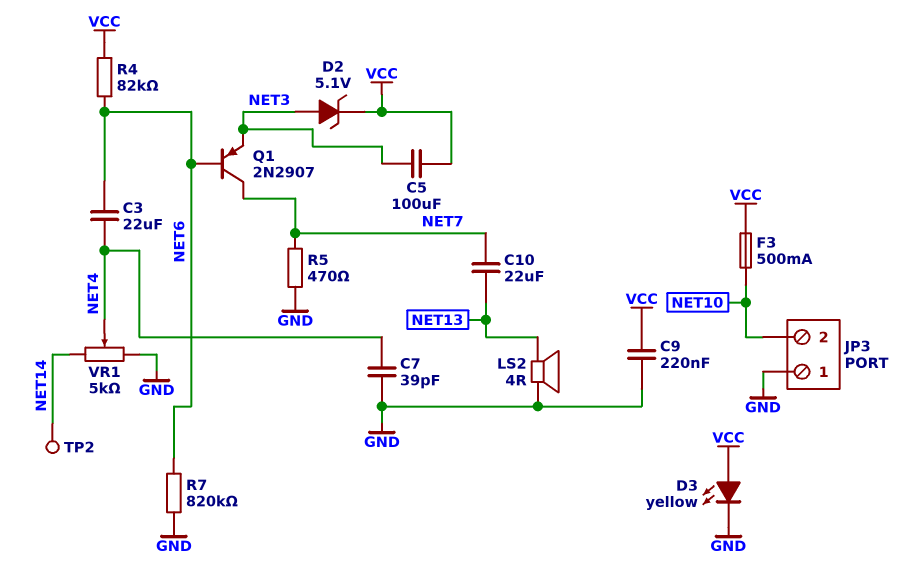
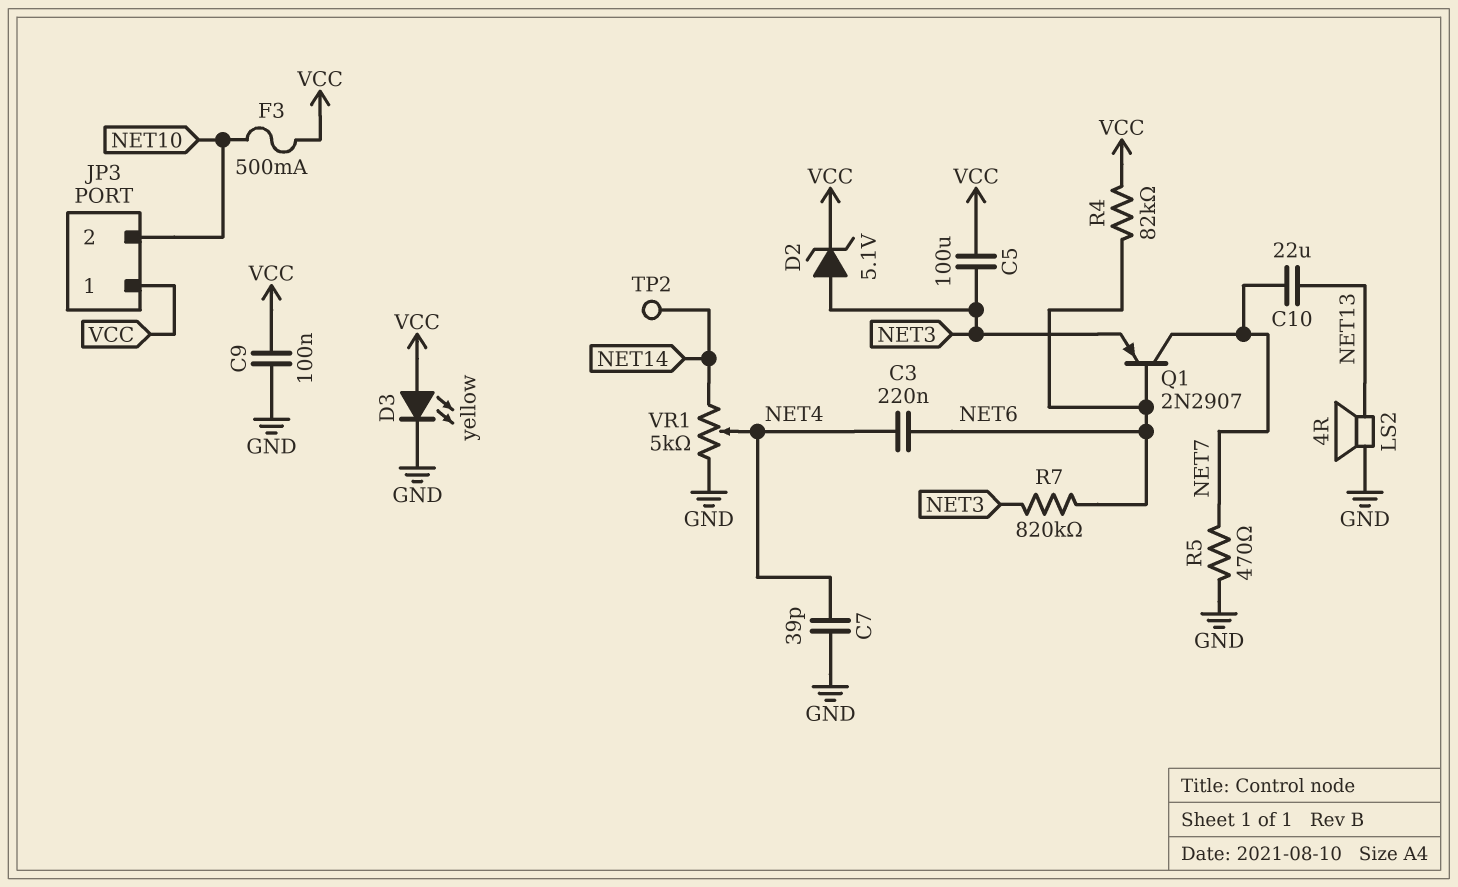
C3: 22uF (NET4, NET6) -> 220nF (NET4, NET6)
C9: 220nF (GND, VCC) -> 100nF (GND, VCC)
JP3 pin 1: GND -> VCC
R7: 820k (GND, NET6) -> 820k (NET3, NET6)

